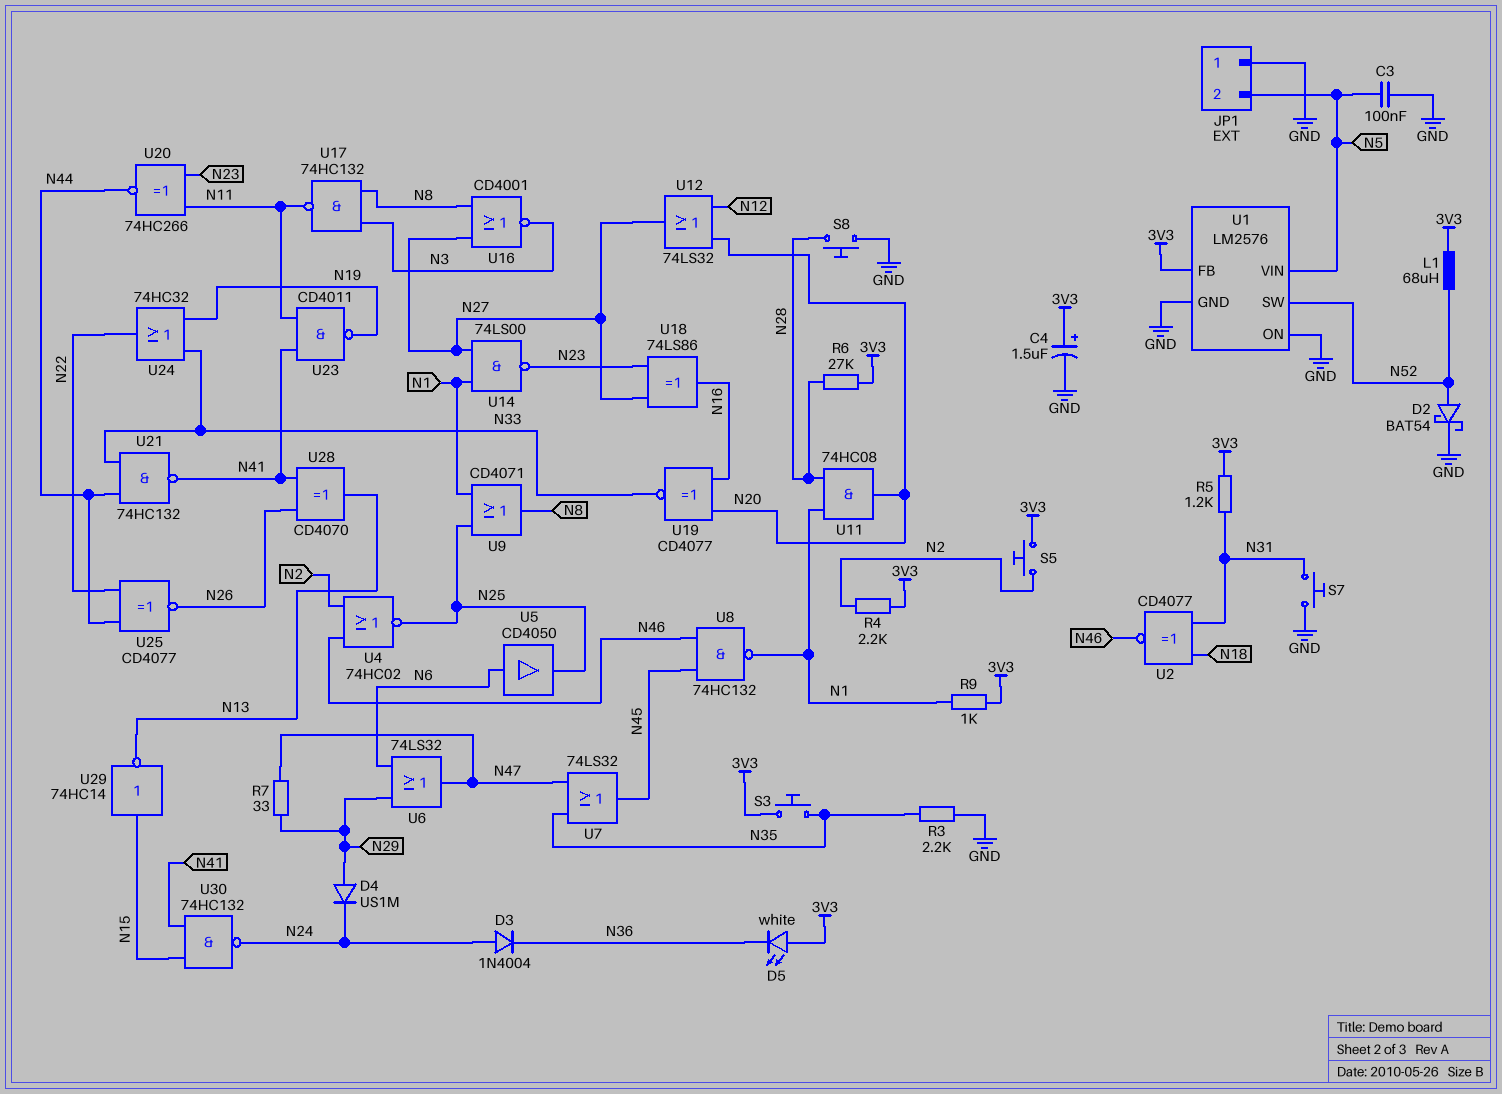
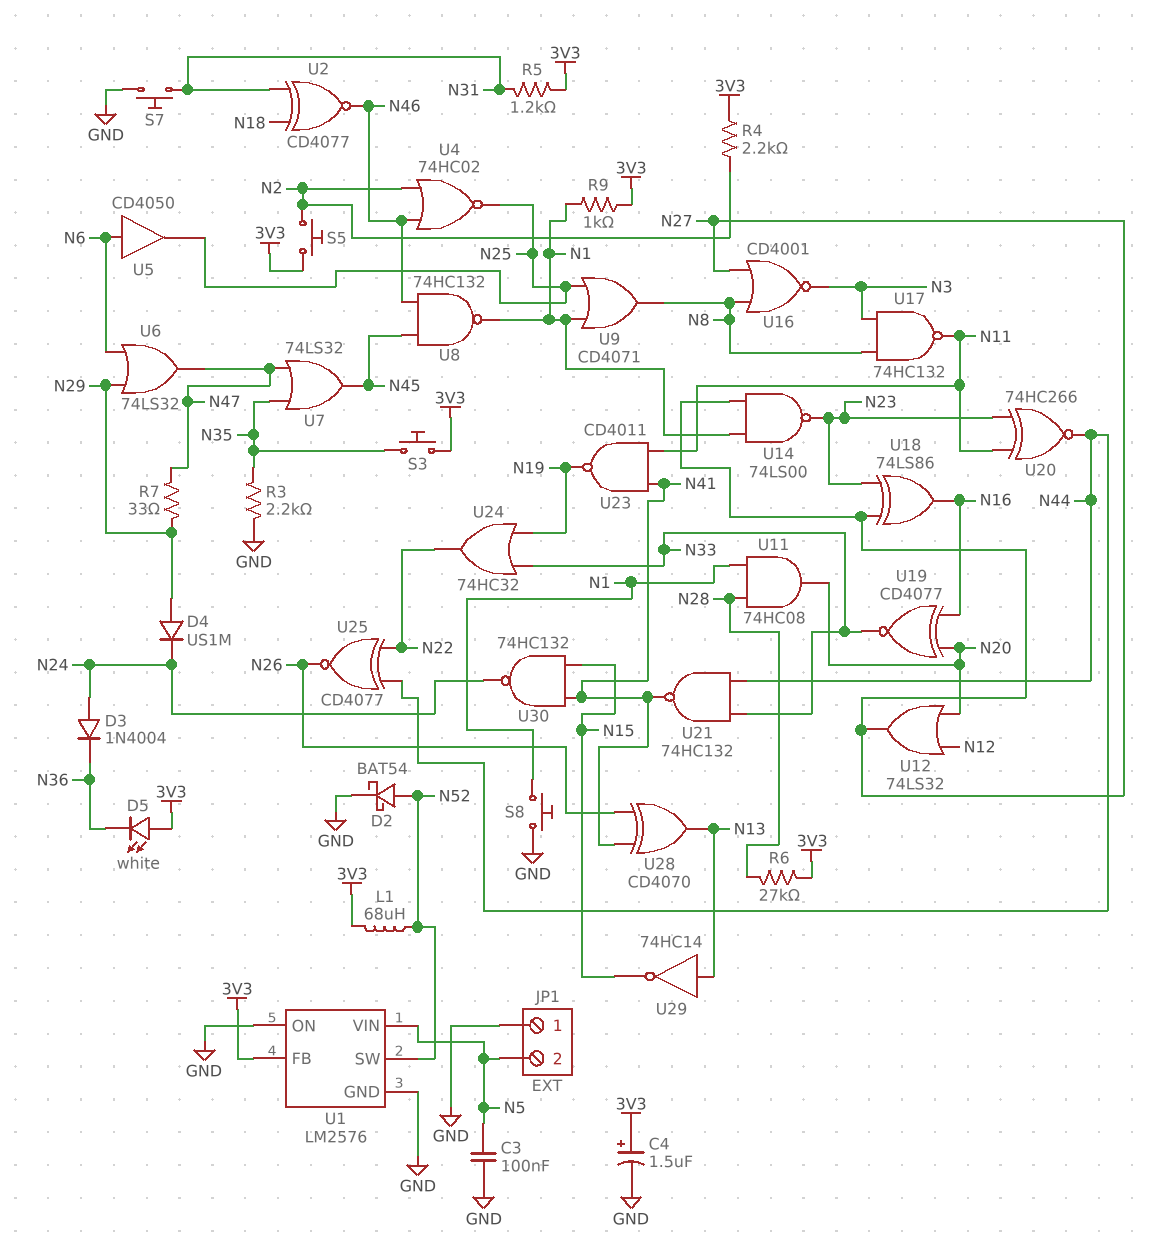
S8: button (GND, N28) -> button (GND, N1)
U29: NOT 74HC14 (in N15, out N13) -> NOT 74HC14 (in N13, out N15)

